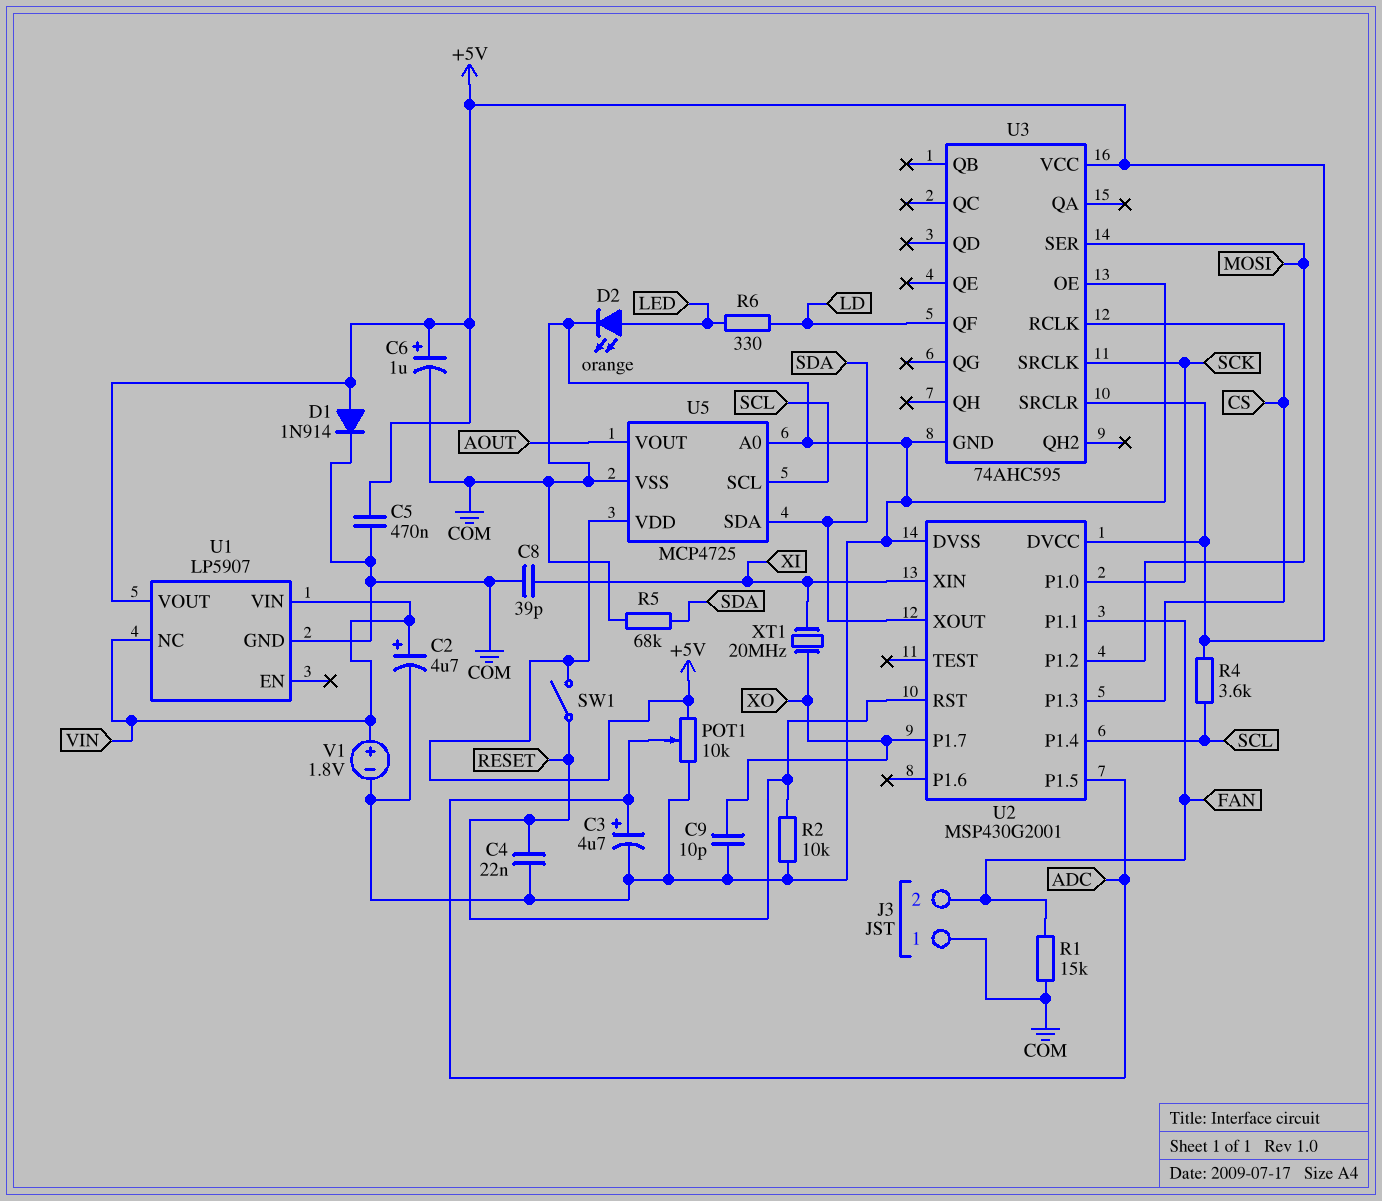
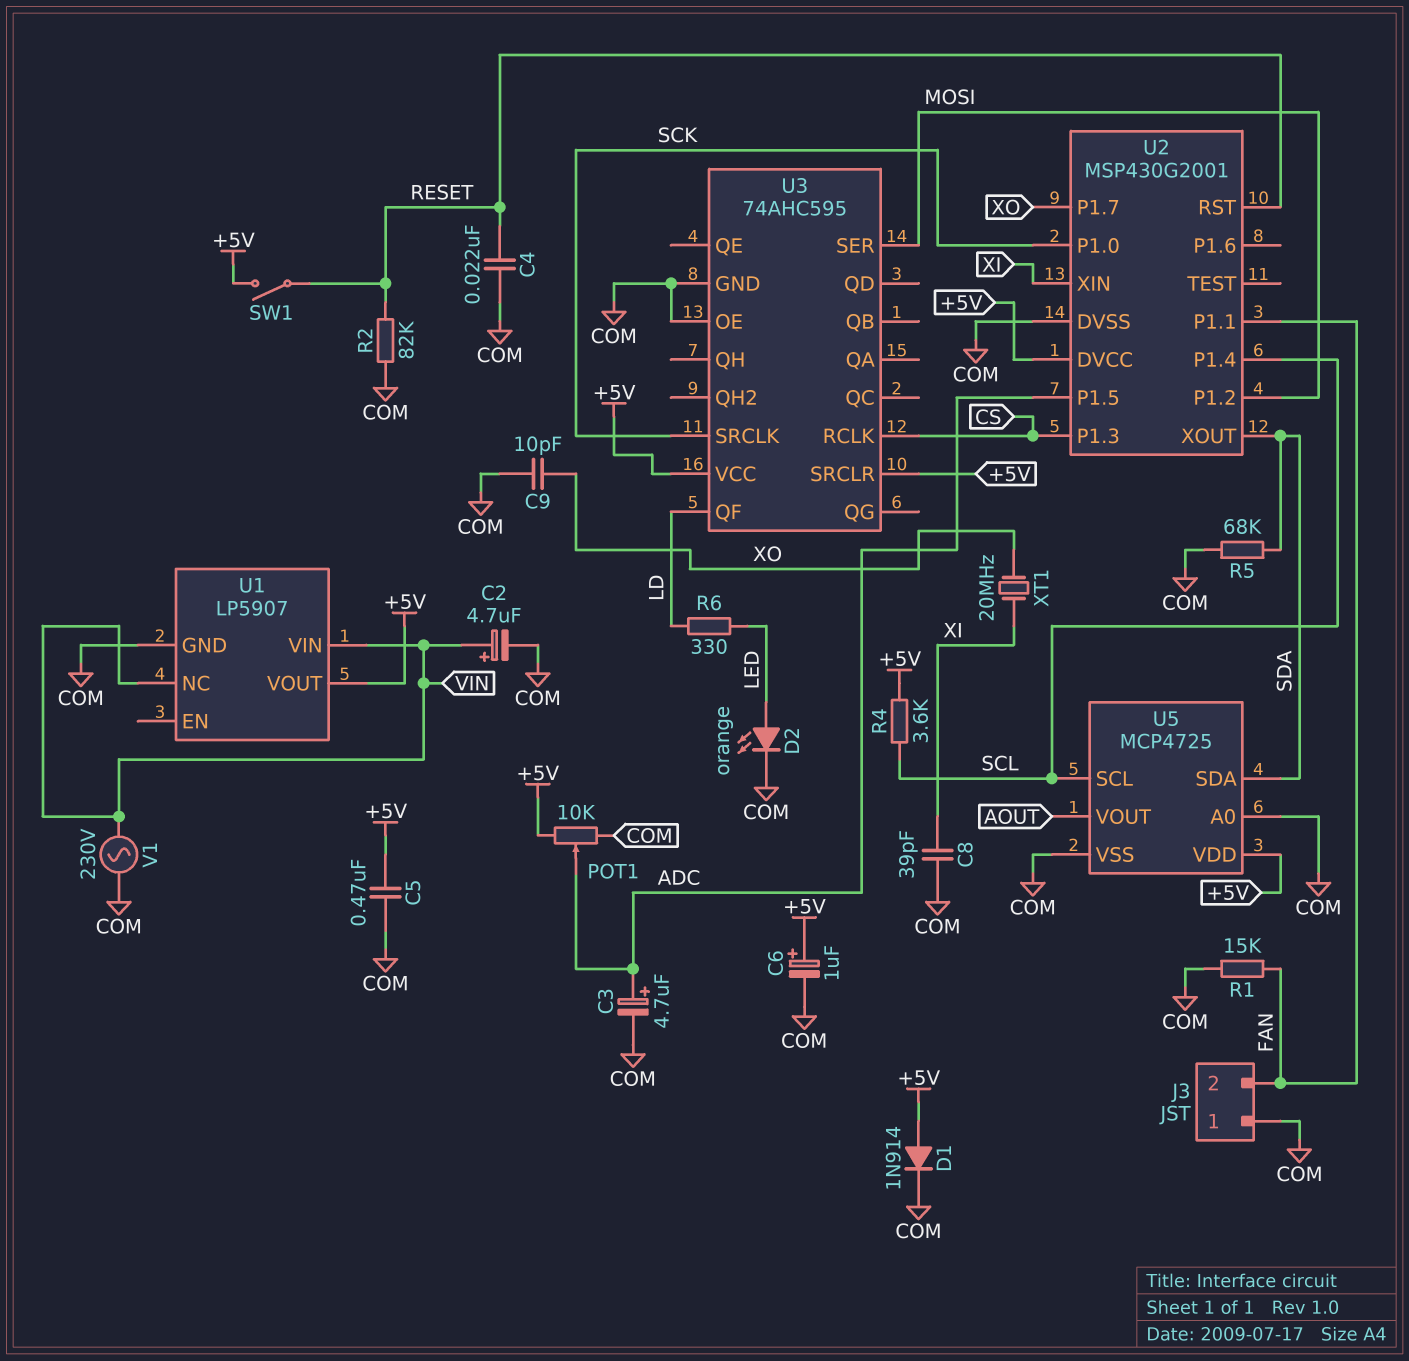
R2: 10k (COM, RESET) -> 82k (COM, RESET)
V1: 1.8V (plus VIN, minus COM) -> AC 230V (COM, VIN)

